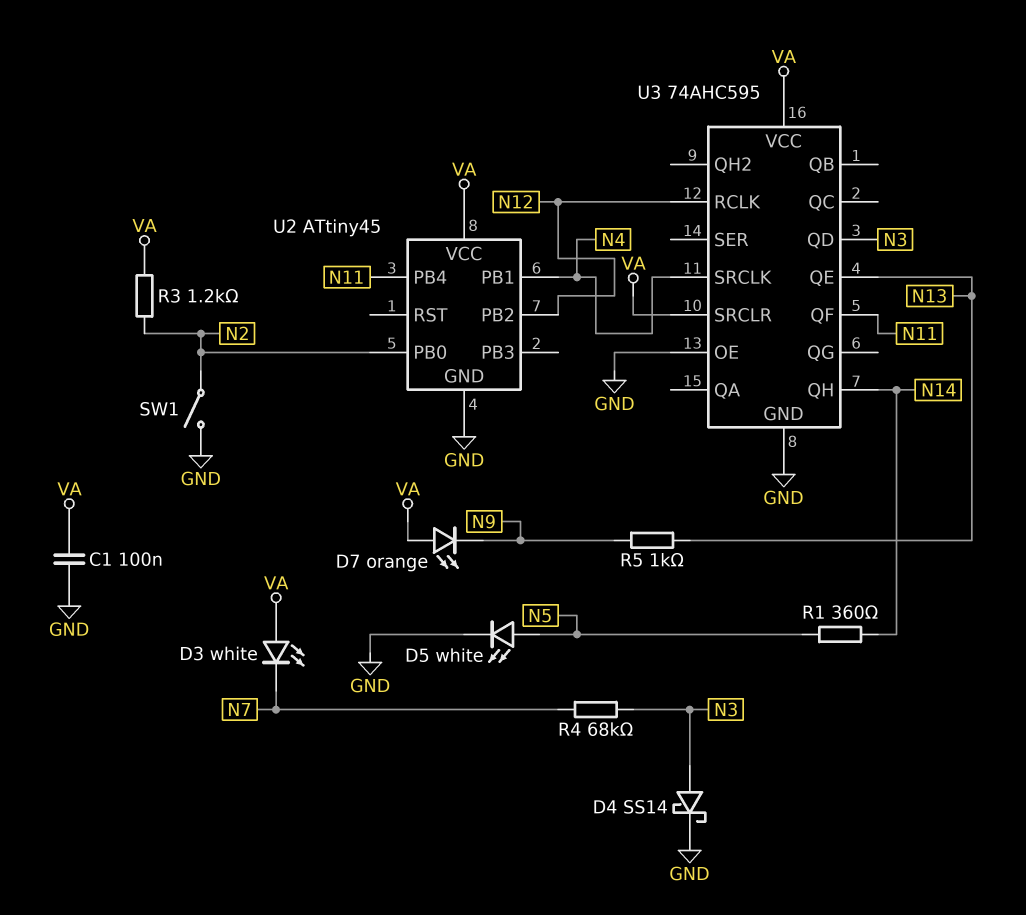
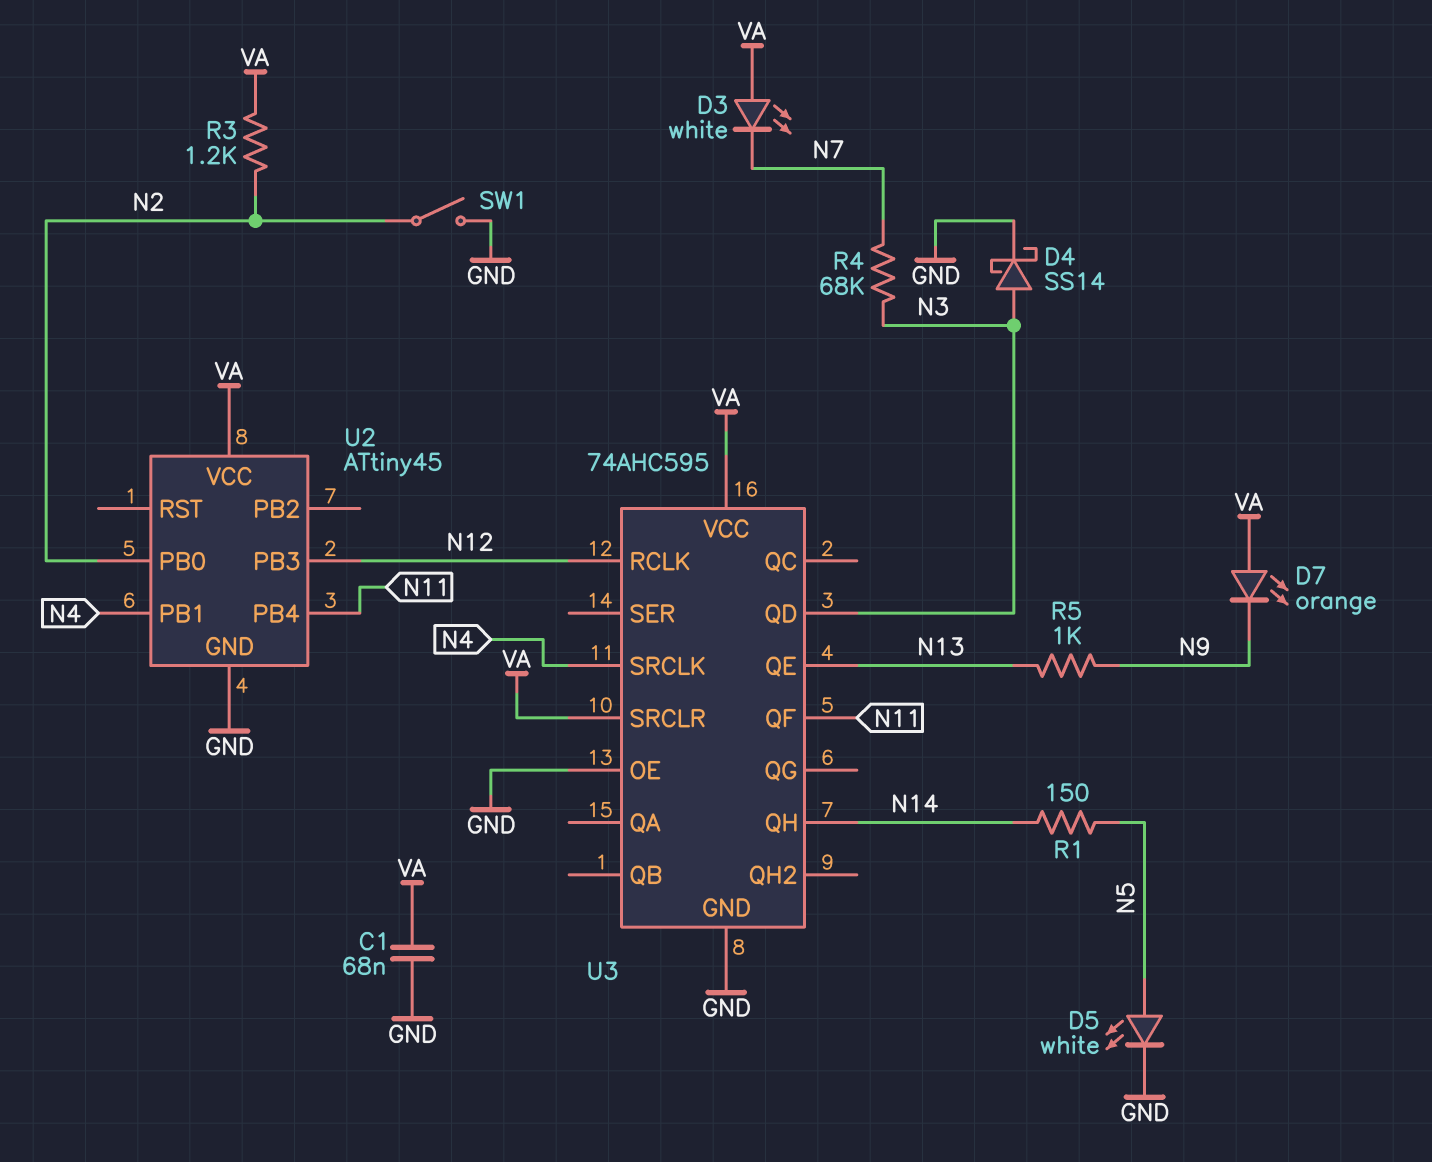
C1: 100nF (GND, VA) -> 68nF (GND, VA)
R1: 360 (N5, N14) -> 150 (N5, N14)
U2 pin PB2: N12 -> none
U2 pin PB3: none -> N12

